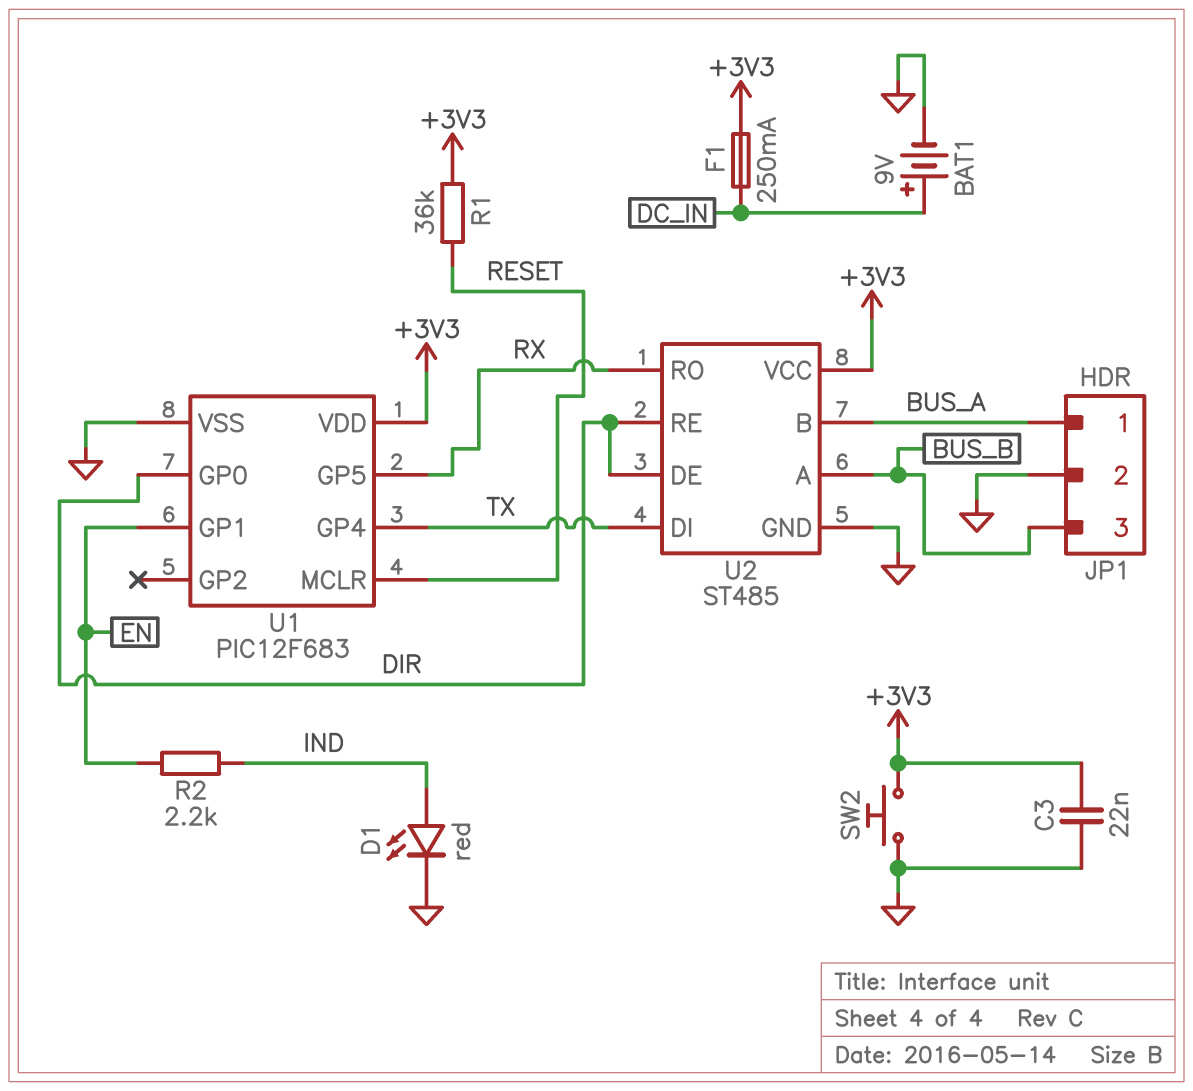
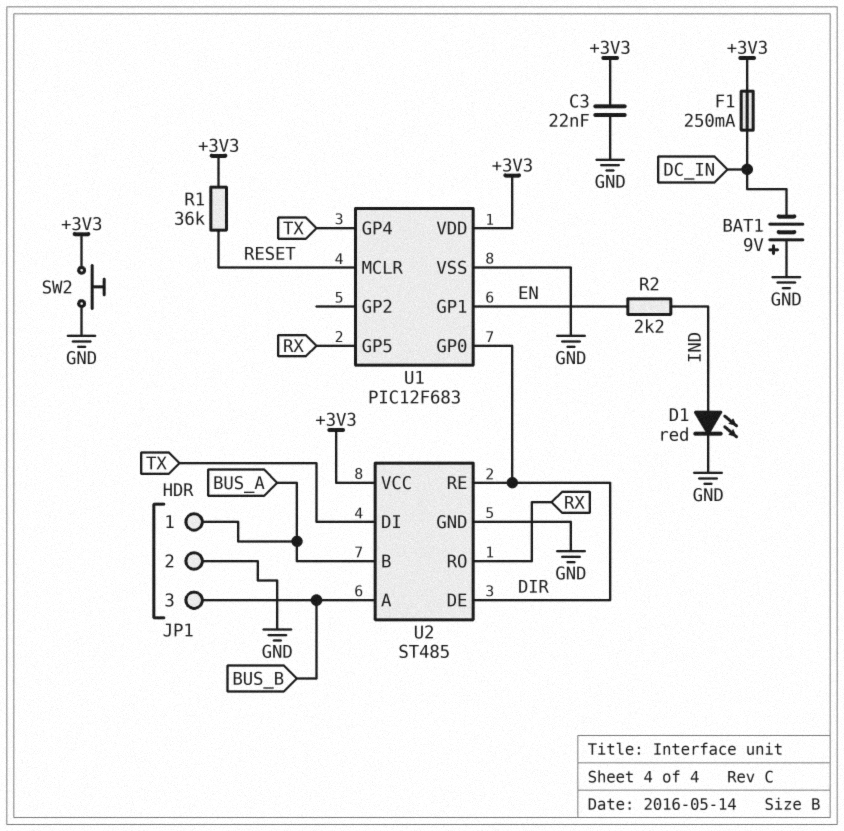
BAT1: 9V (plus DC_IN, minus GND) -> 9V (plus GND, minus DC_IN)

